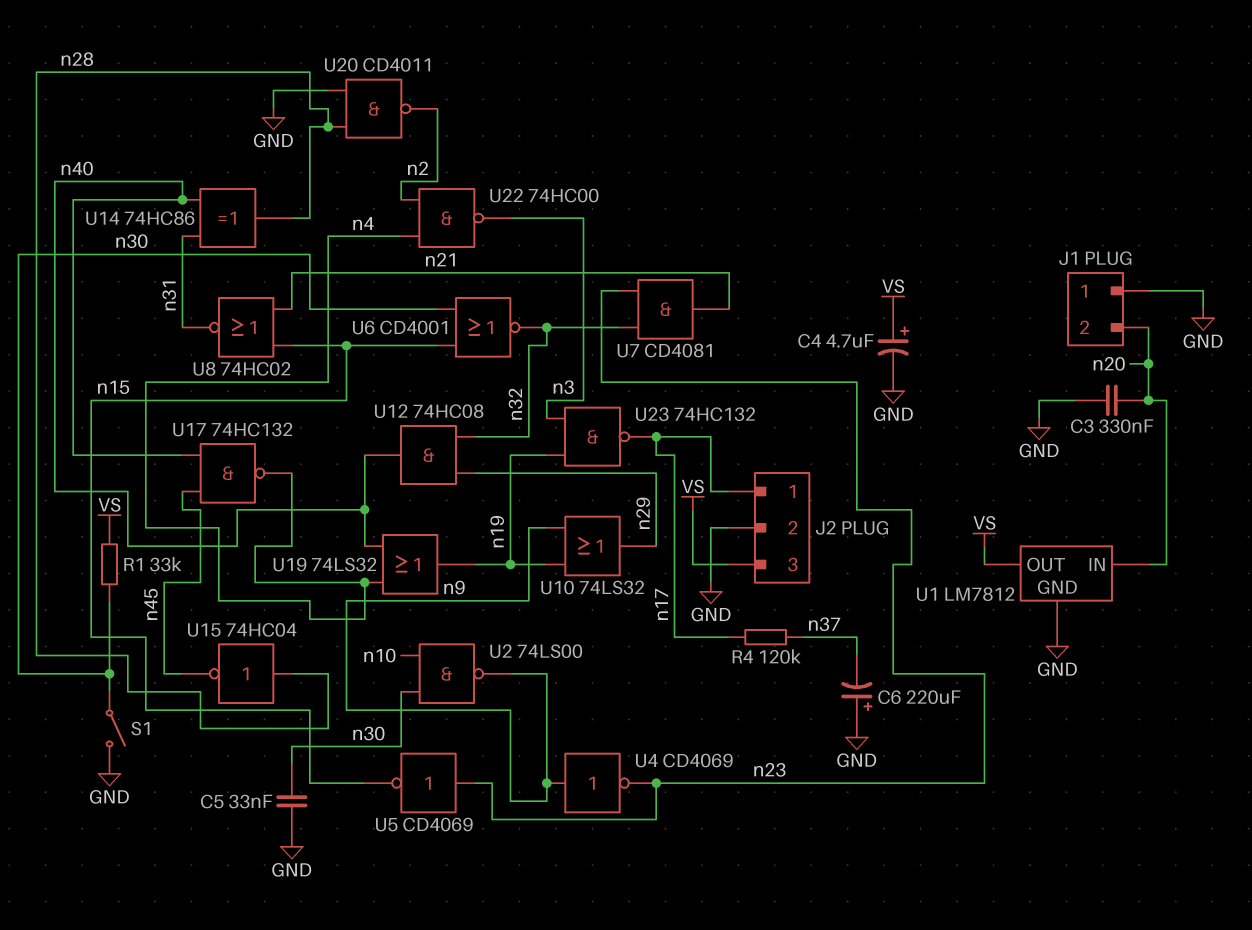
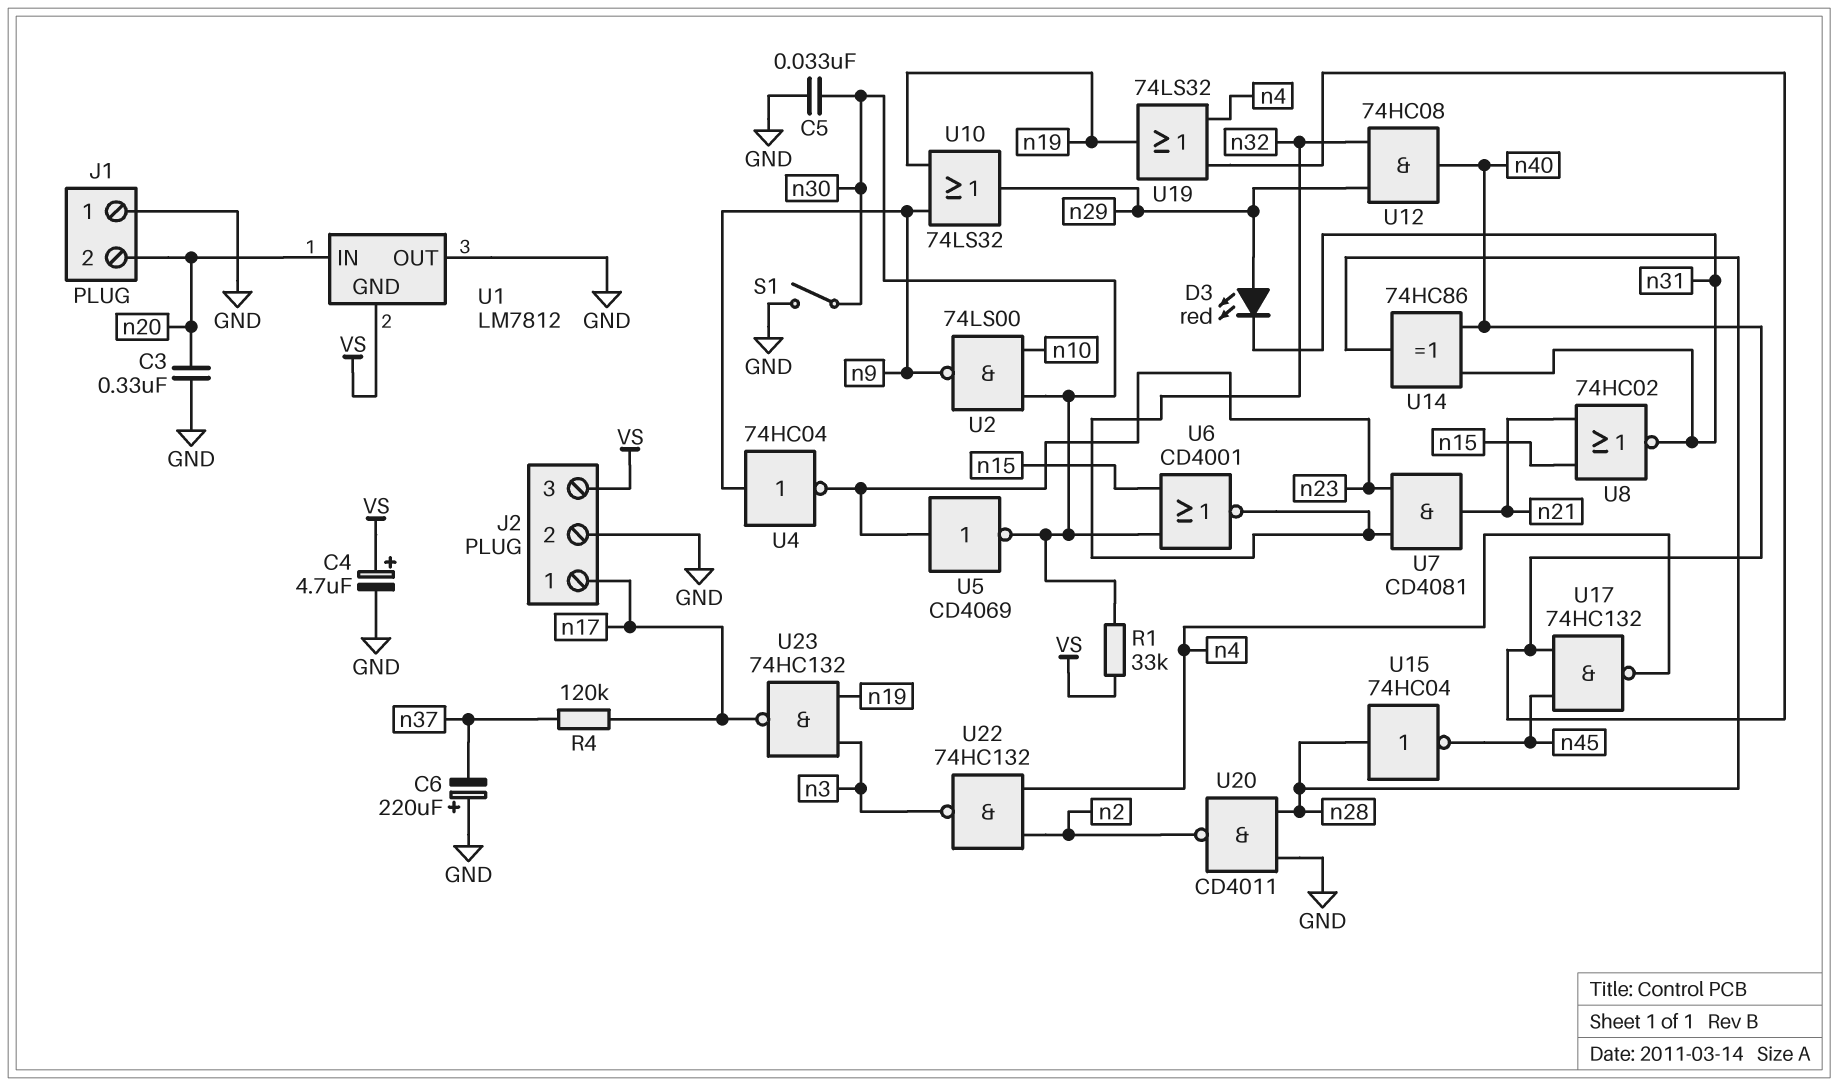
D3: none -> LED red (A n29, K n31)
U1 pin GND: GND -> VS
U1 pin OUT: VS -> GND
U4: NOT CD4069 (in n9, out n23) -> NOT 74HC04 (in n9, out n23)
U5: NOT CD4069 (in n23, out n15) -> NOT CD4069 (in n23, out n30)
U22: NAND 74HC00 (in n2, in n4, out n3) -> NAND 74HC132 (in n2, in n4, out n3)

